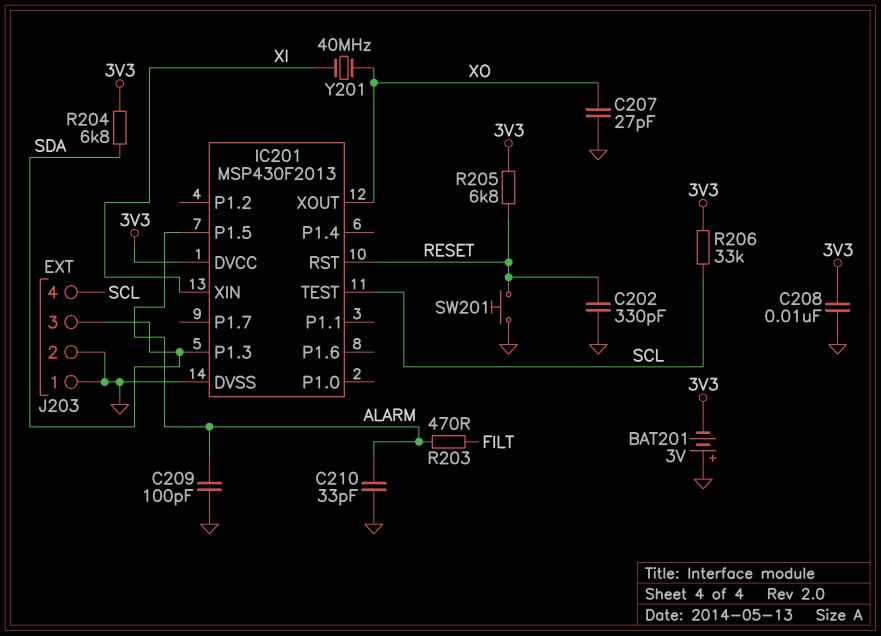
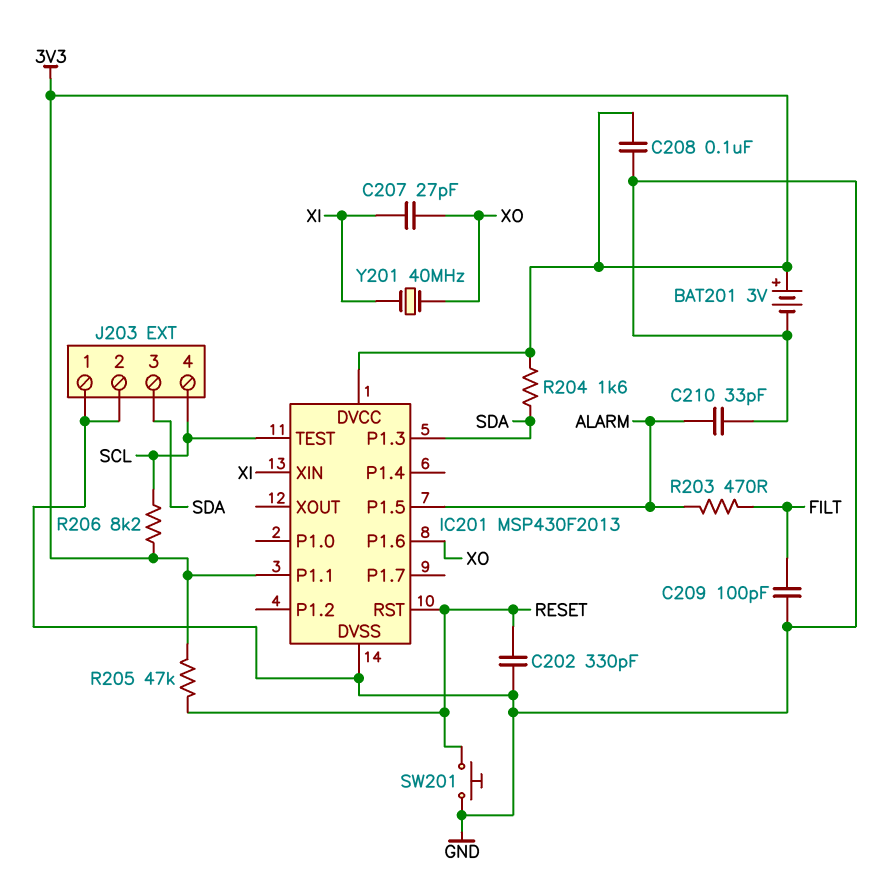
BAT201: 3V (plus GND, minus 3V3) -> 3V (plus 3V3, minus GND)
C207: 27pF (GND, XO) -> 27pF (XI, XO)
C208: 10nF (3V3, GND) -> 100nF (3V3, GND)
C209: 100pF (ALARM, GND) -> 100pF (FILT, GND)
IC201 pin P1.1: none -> 3V3
IC201 pin P1.6: none -> XO
IC201 pin XOUT: XO -> none
R204: 6.8k (3V3, SDA) -> 1.6k (3V3, SDA)
R205: 6.8k (3V3, RESET) -> 47k (3V3, RESET)
R206: 33k (3V3, SCL) -> 8.2k (3V3, SCL)

